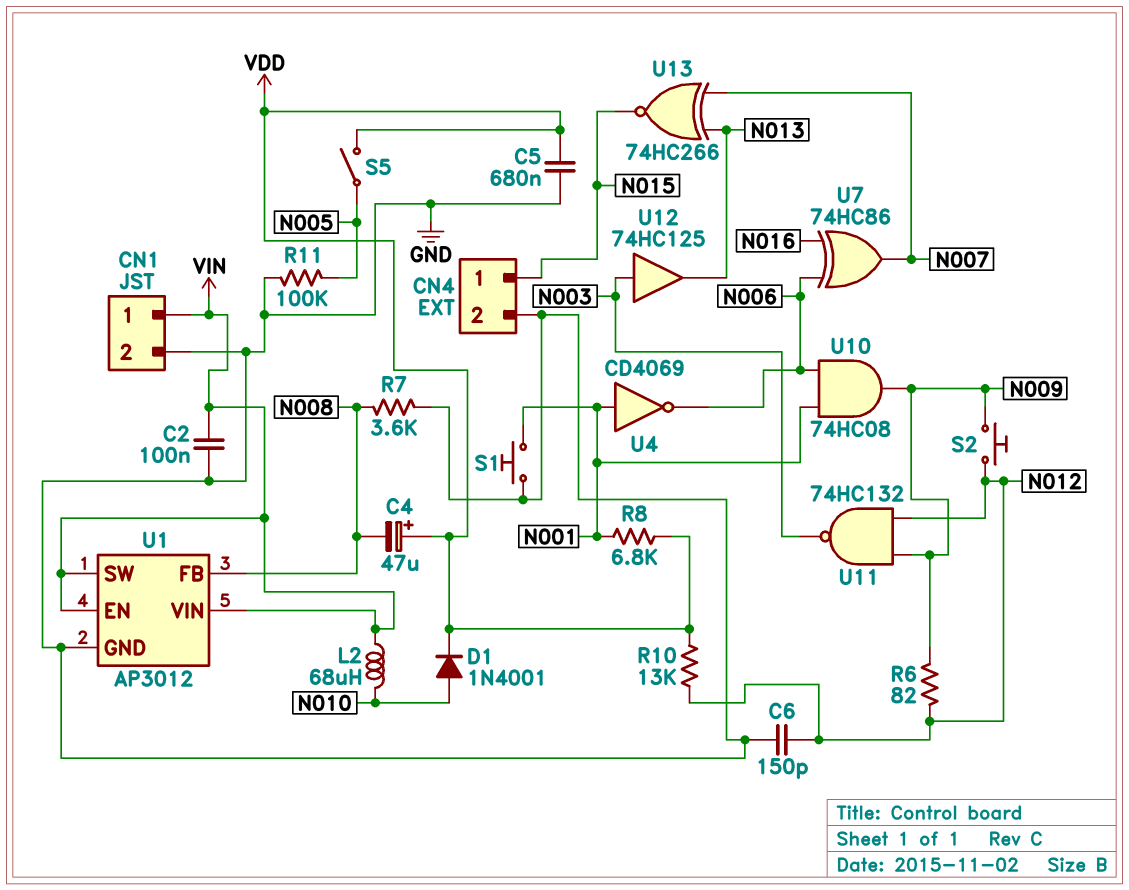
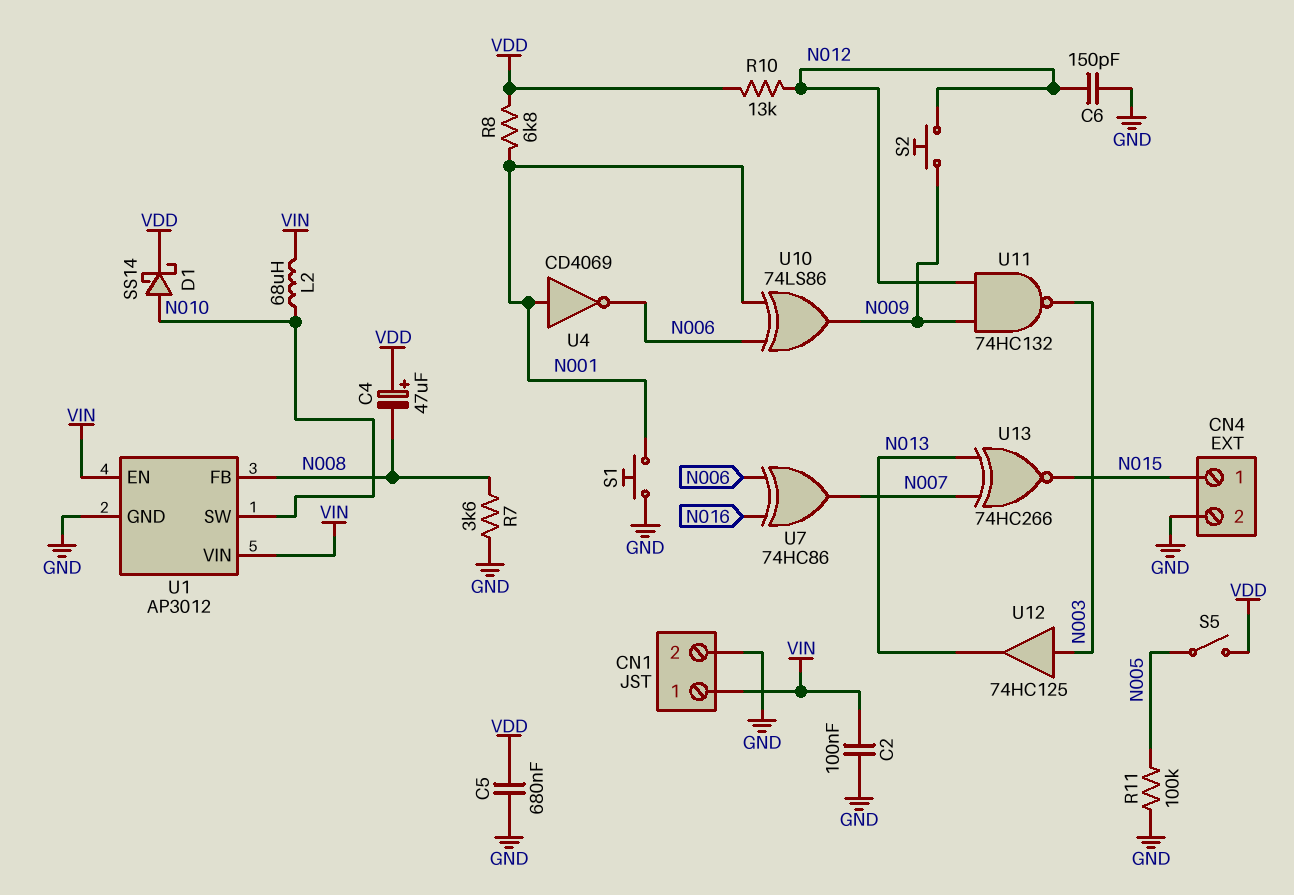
D1: diode 1N4001 (A N010, K VDD) -> schottky SS14 (A N010, K VDD)
R6: 82 (N009, N012) -> none
U1 pin SW: VIN -> N010
U10: AND 74HC08 (in N001, in N006, out N009) -> XOR 74LS86 (in N001, in N006, out N009)

